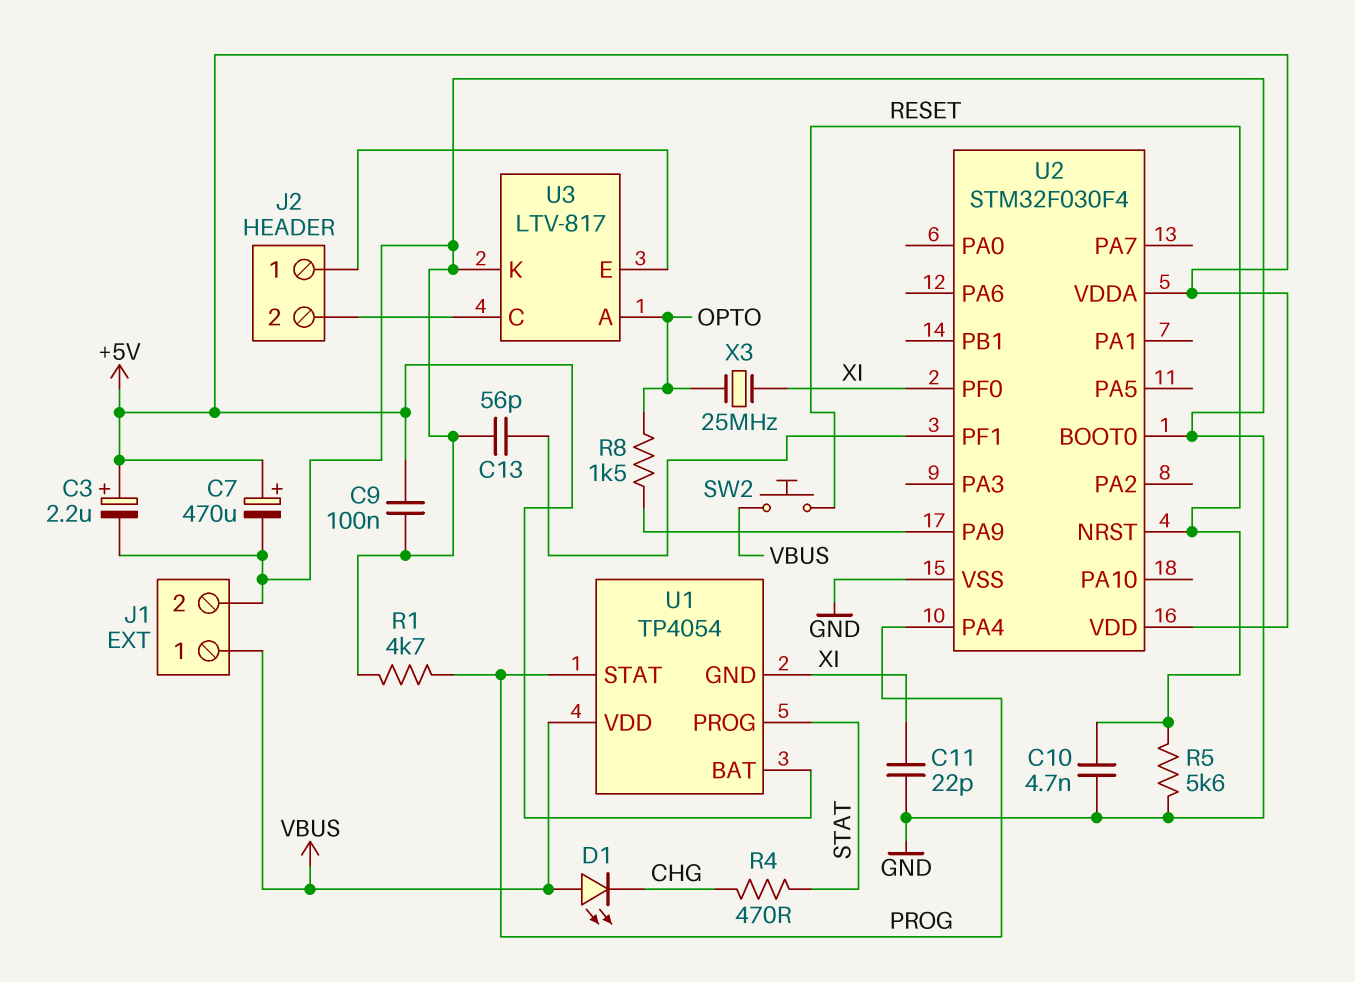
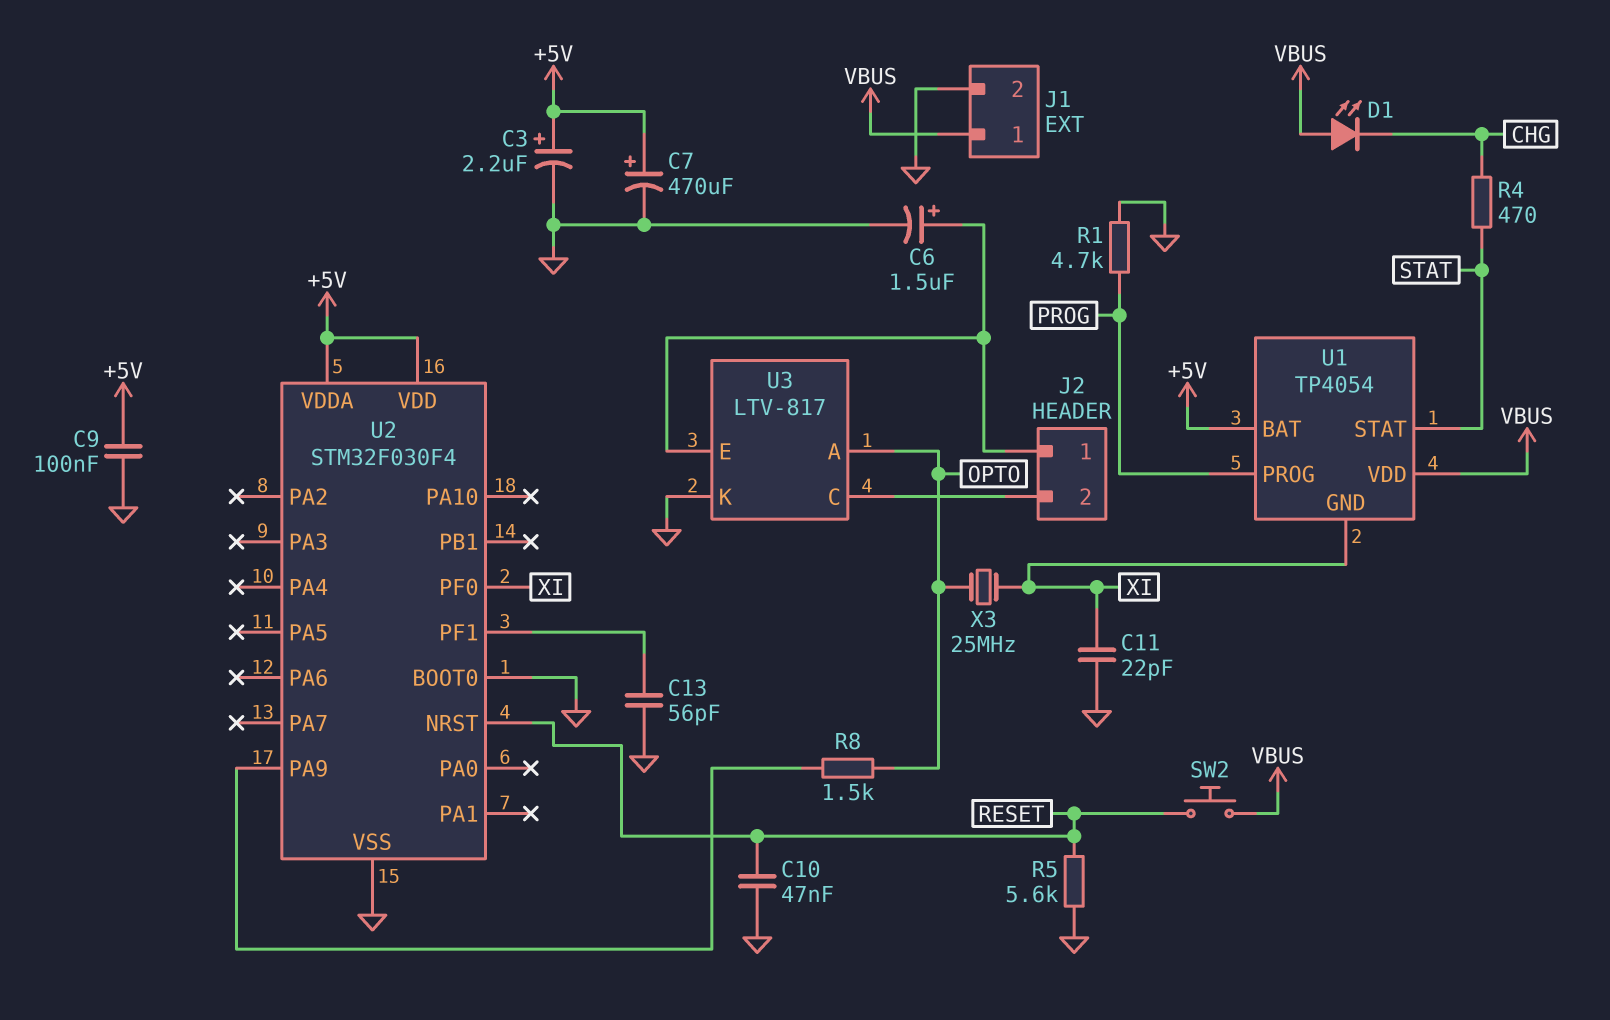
C6: none -> 1.5uF (plus J2/1, minus GND)
C10: 4.7nF (GND, RESET) -> 47nF (GND, RESET)
U1 pin PROG: STAT -> PROG
U1 pin STAT: PROG -> STAT
U2 pin PA4: PROG -> none

